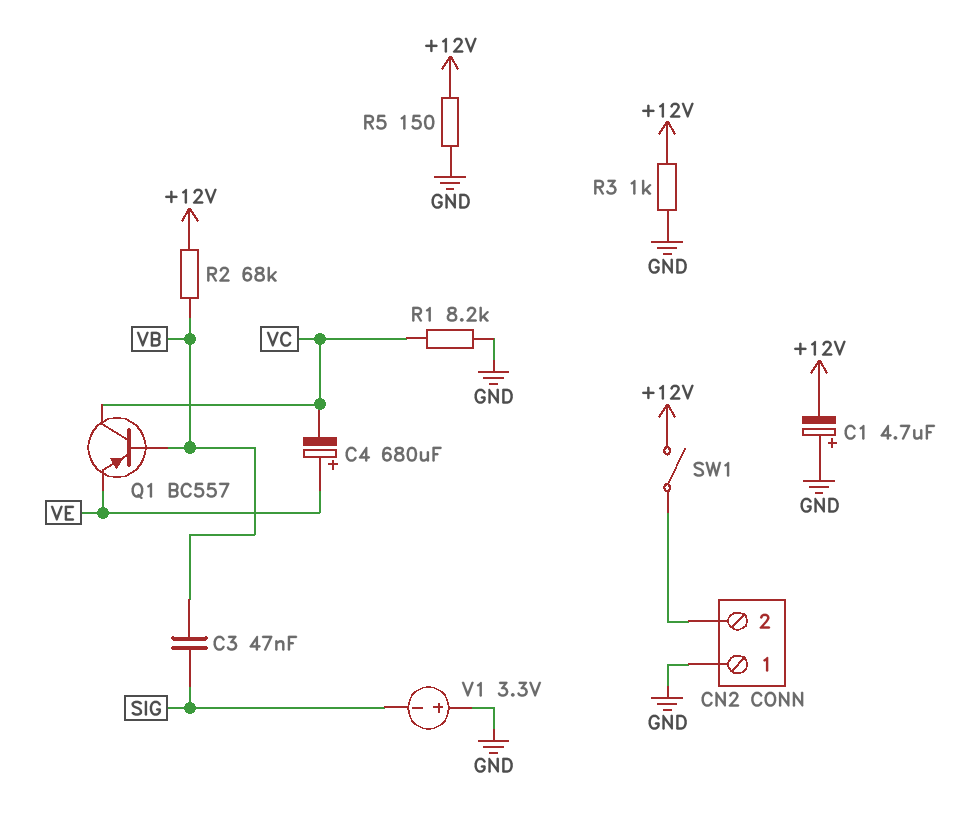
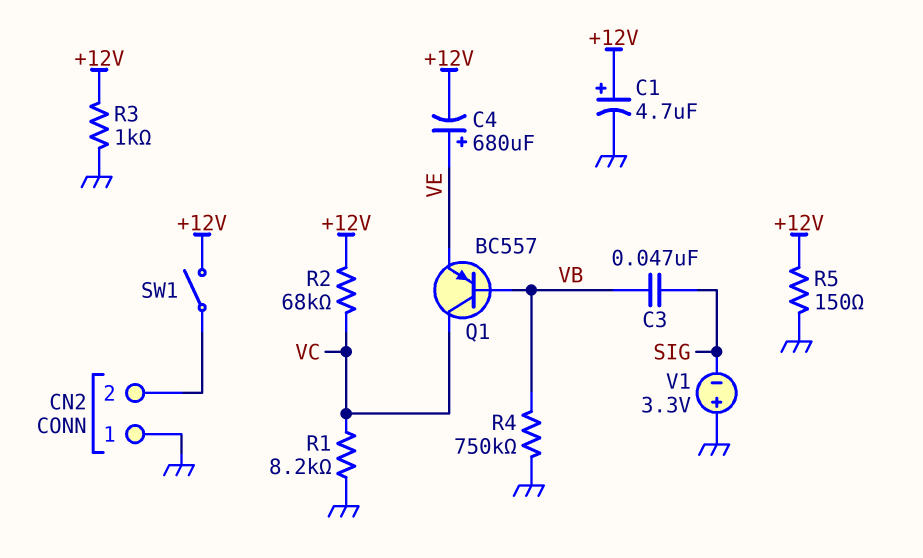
C1: 4.7uF (plus GND, minus +12V) -> 4.7uF (plus +12V, minus GND)
C4: 680uF (plus VE, minus VC) -> 680uF (plus VE, minus +12V)
R2: 68k (+12V, VB) -> 68k (+12V, VC)
R4: none -> 750k (GND, VB)

